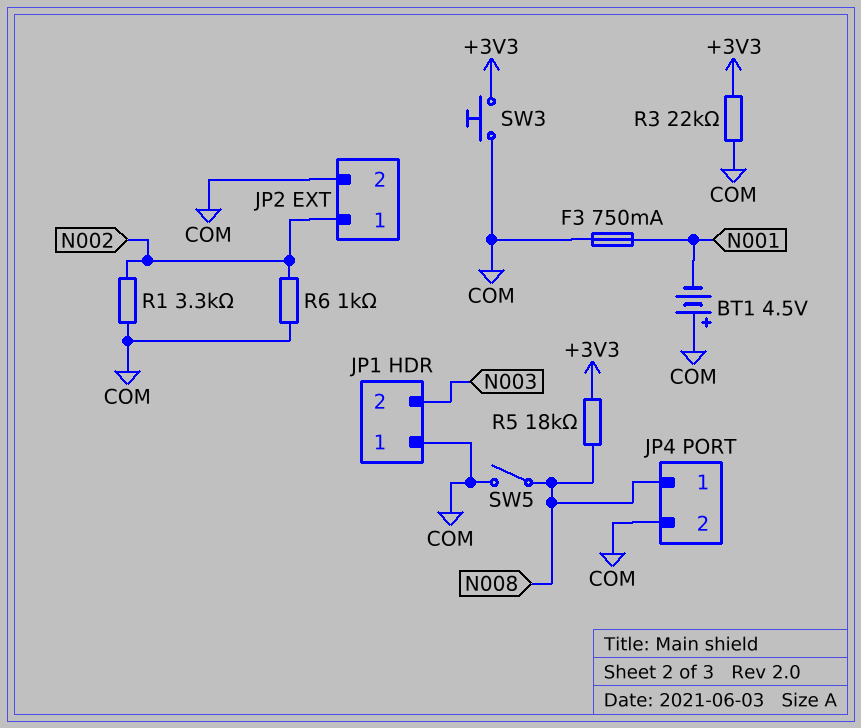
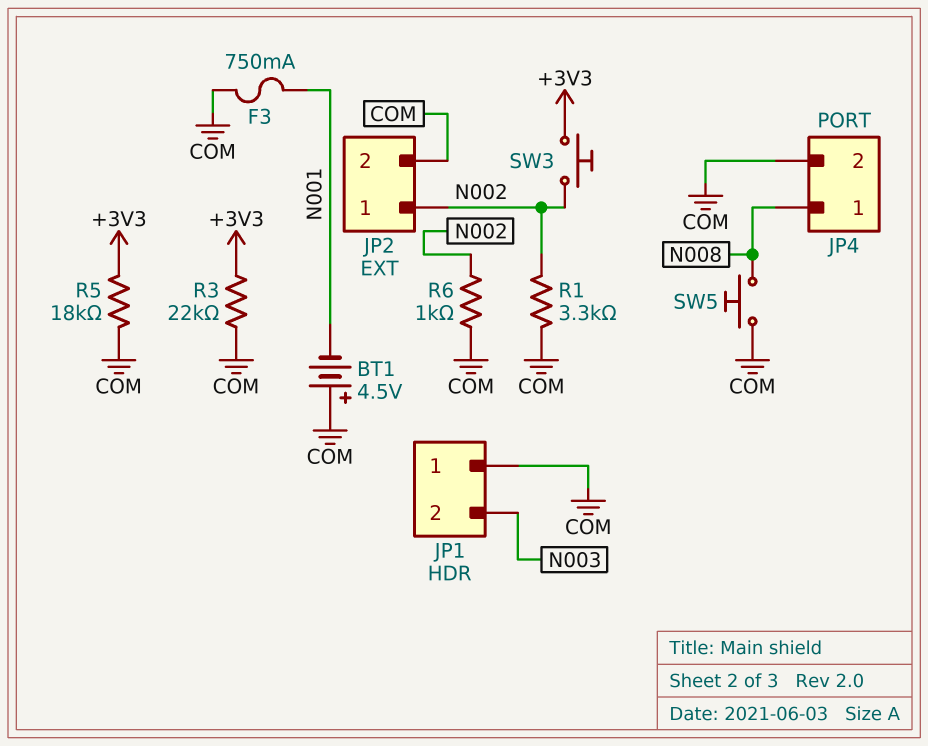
R5: 18k (+3V3, N008) -> 18k (+3V3, COM)
SW3: button (+3V3, COM) -> button (+3V3, N002)
SW5: switch (COM, N008) -> button (COM, N008)

